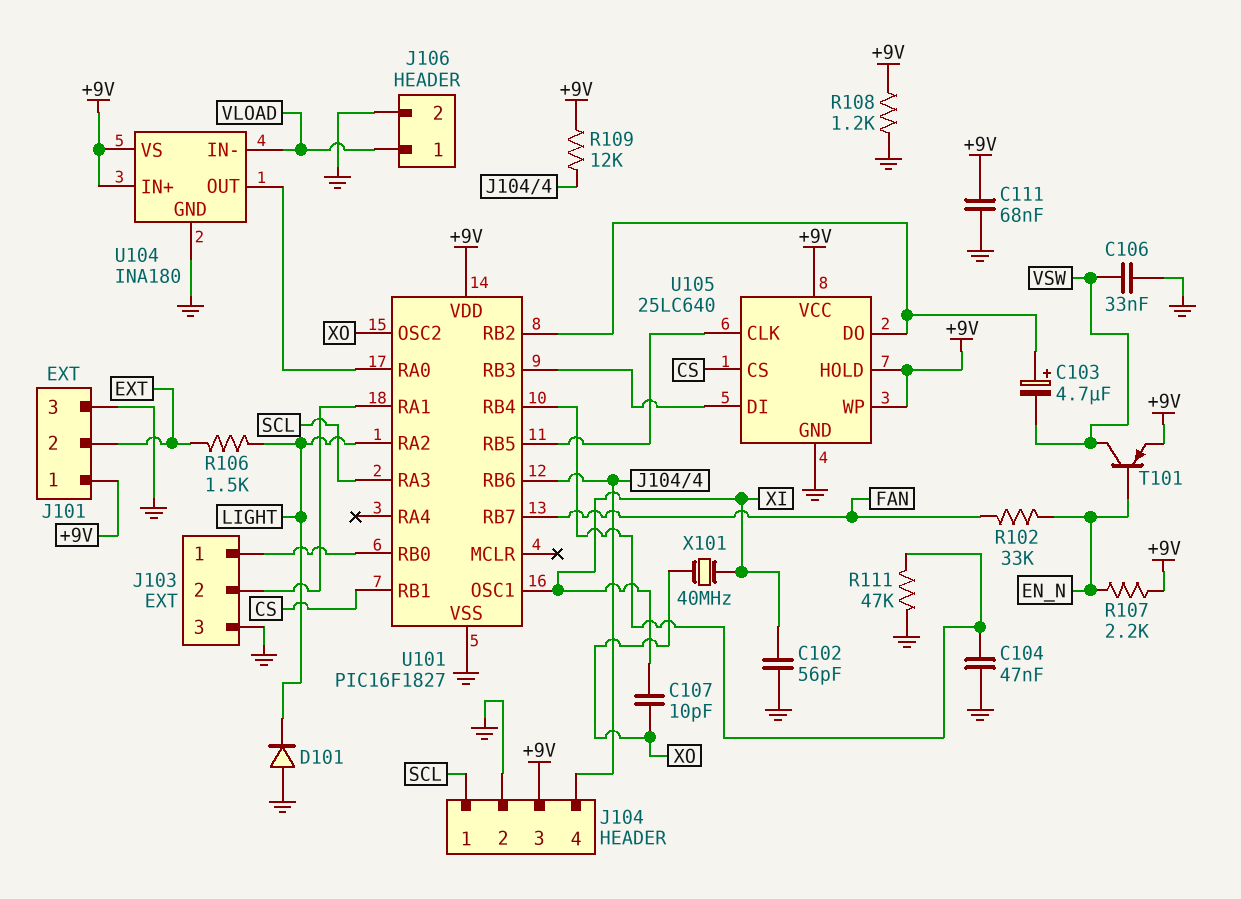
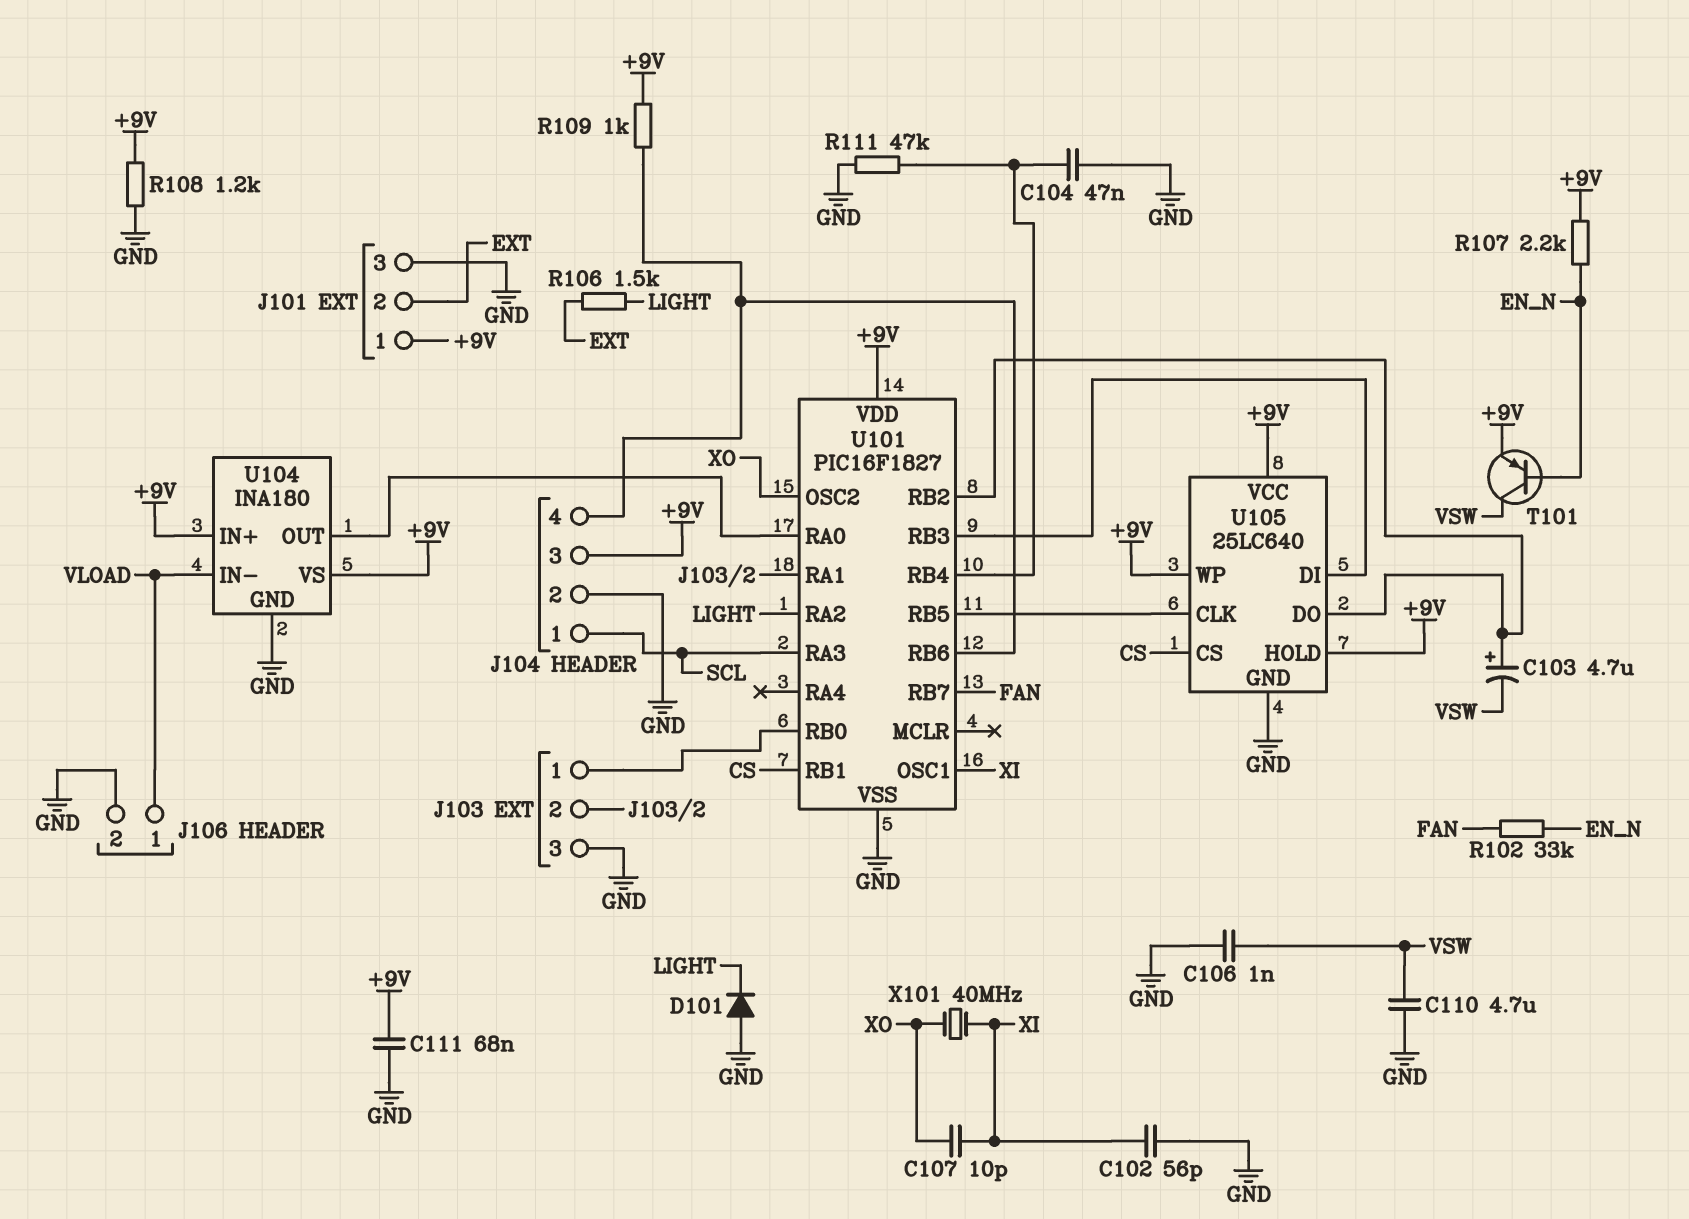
C106: 33nF (GND, VSW) -> 1nF (GND, VSW)
C110: none -> 4.7uF (GND, VSW)
R109: 12k (+9V, J104/4) -> 1k (+9V, J104/4)

